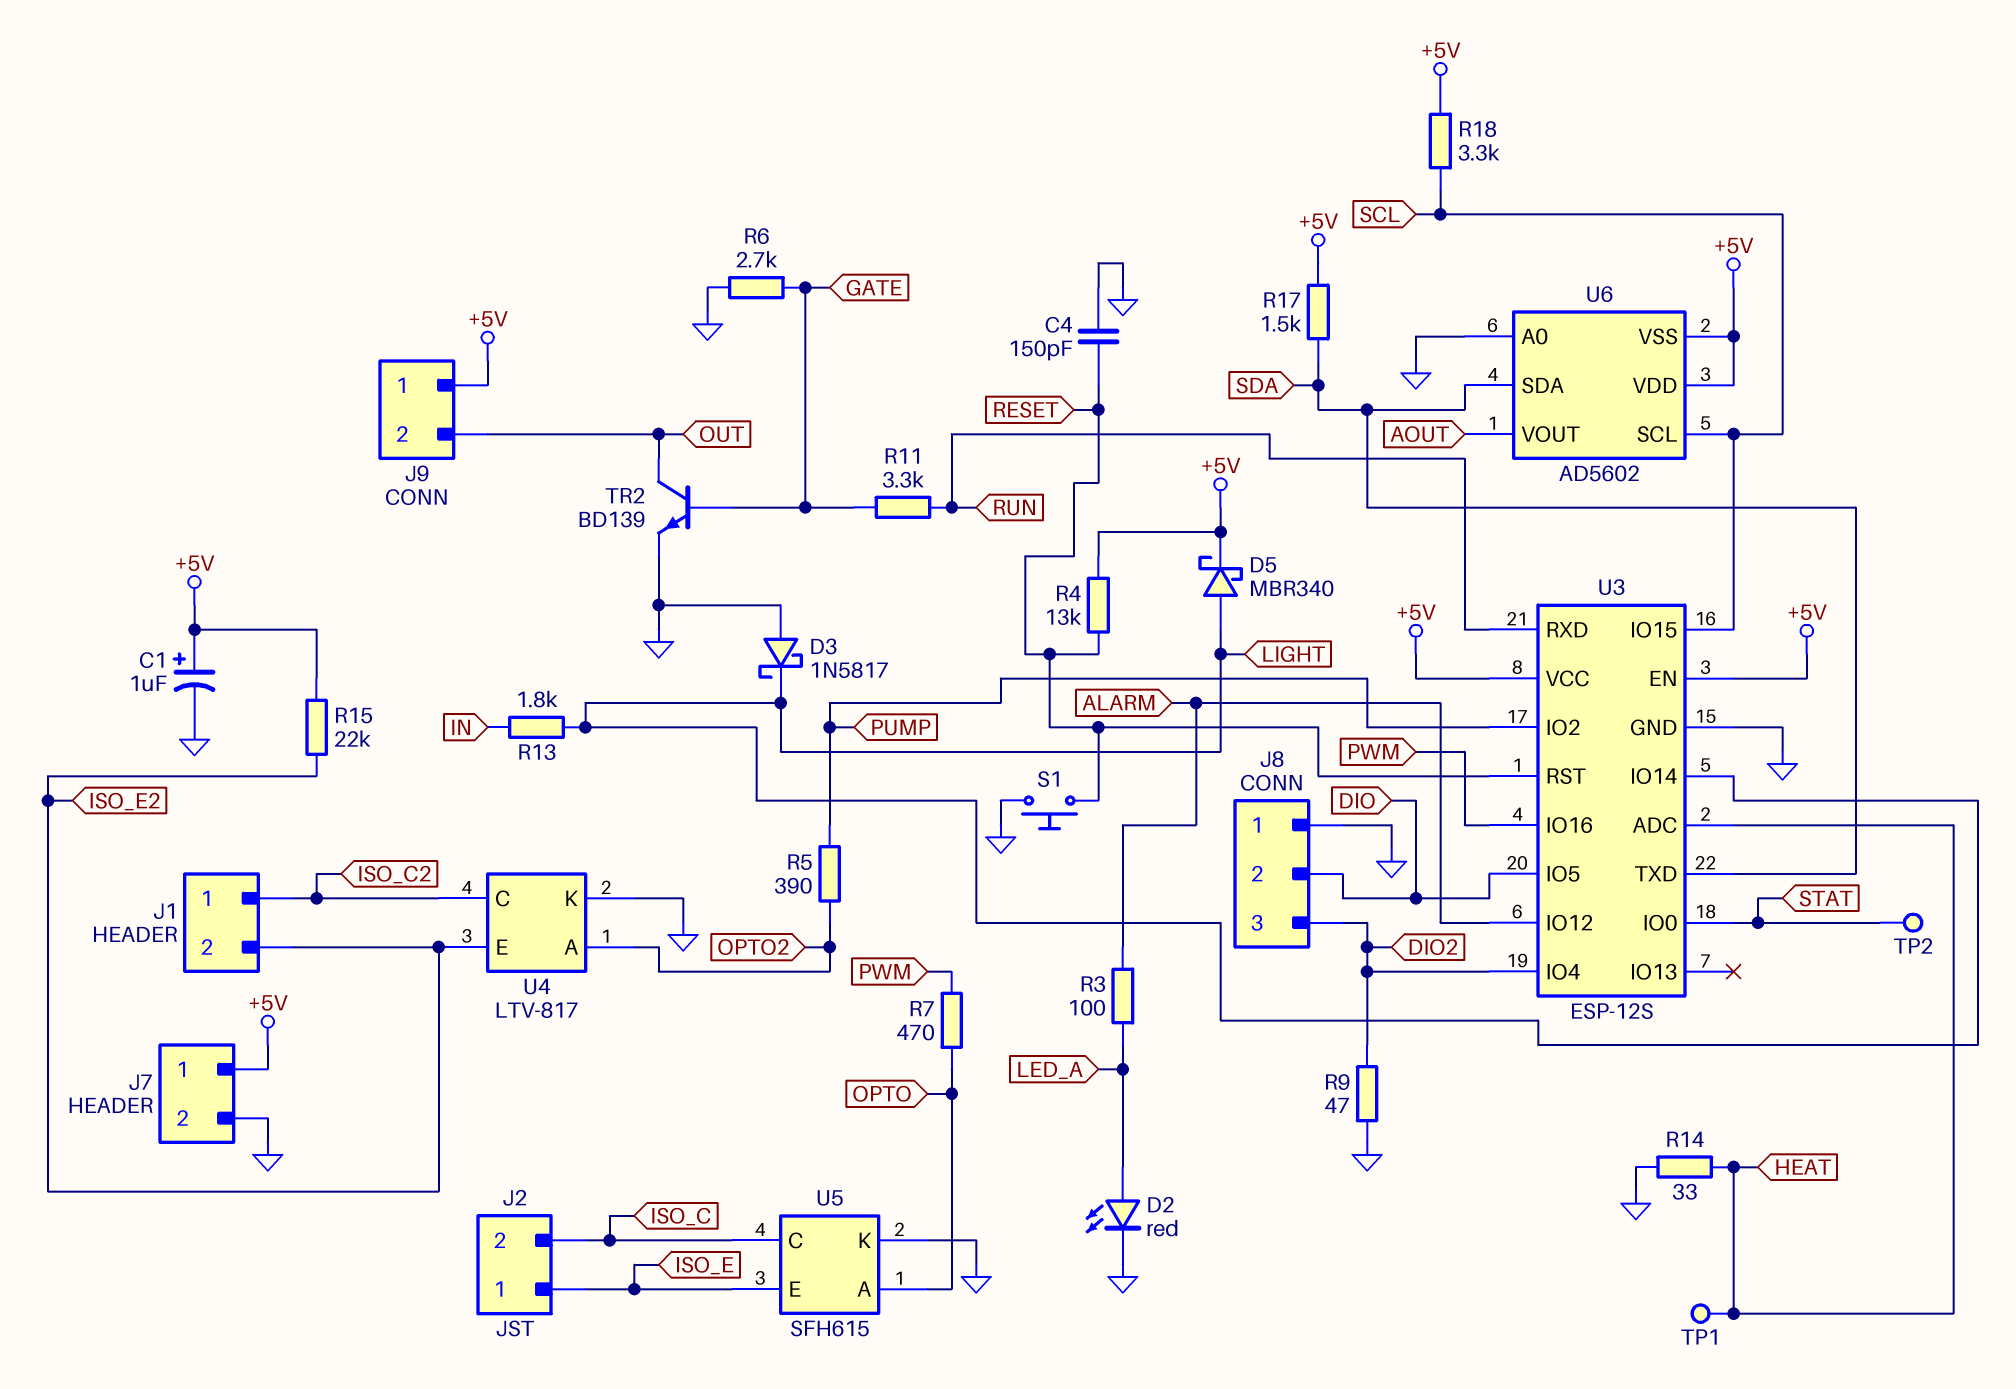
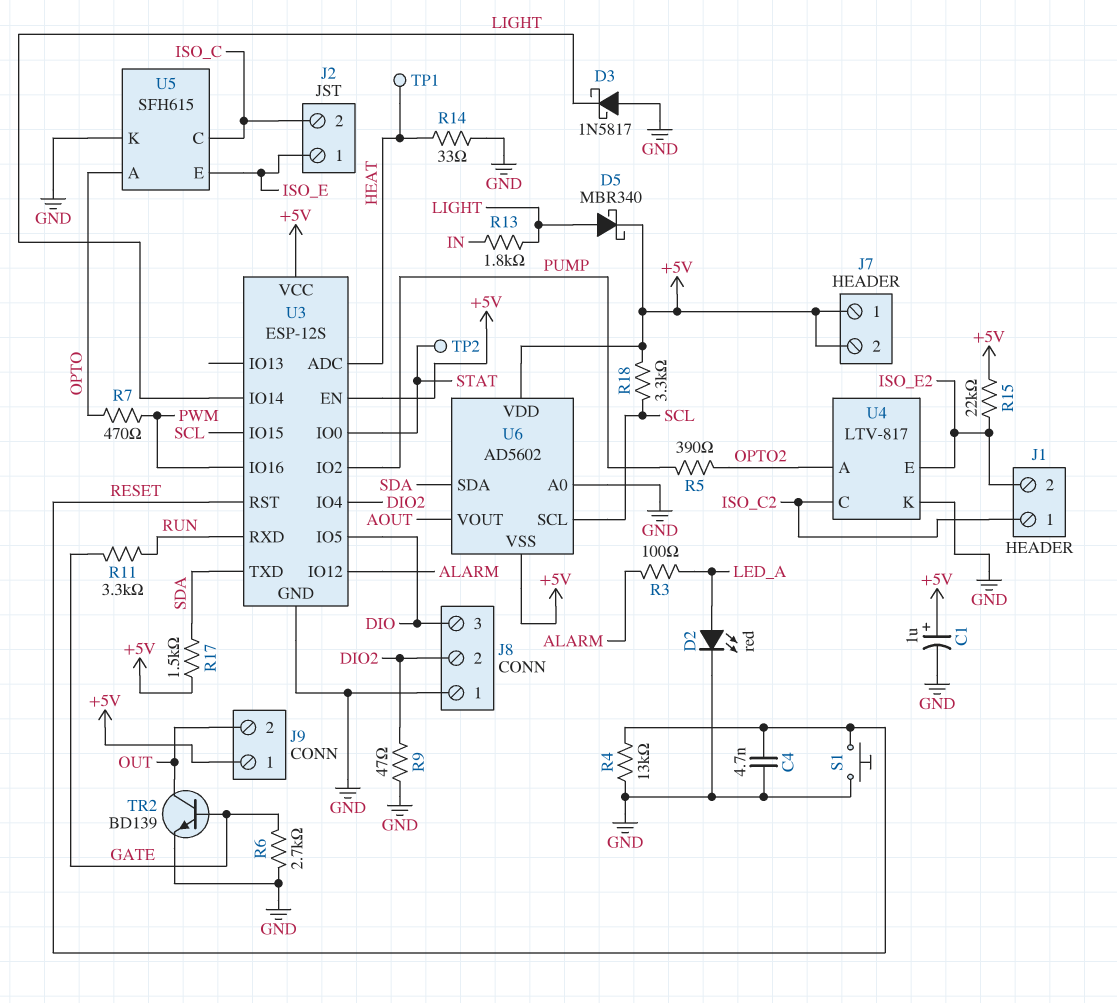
C4: 150pF (GND, RESET) -> 4.7nF (GND, RESET)
J7 pin 2: GND -> +5V
J8 pin 2: DIO -> DIO2
J8 pin 3: DIO2 -> DIO
R4: 13k (+5V, RESET) -> 13k (GND, RESET)

